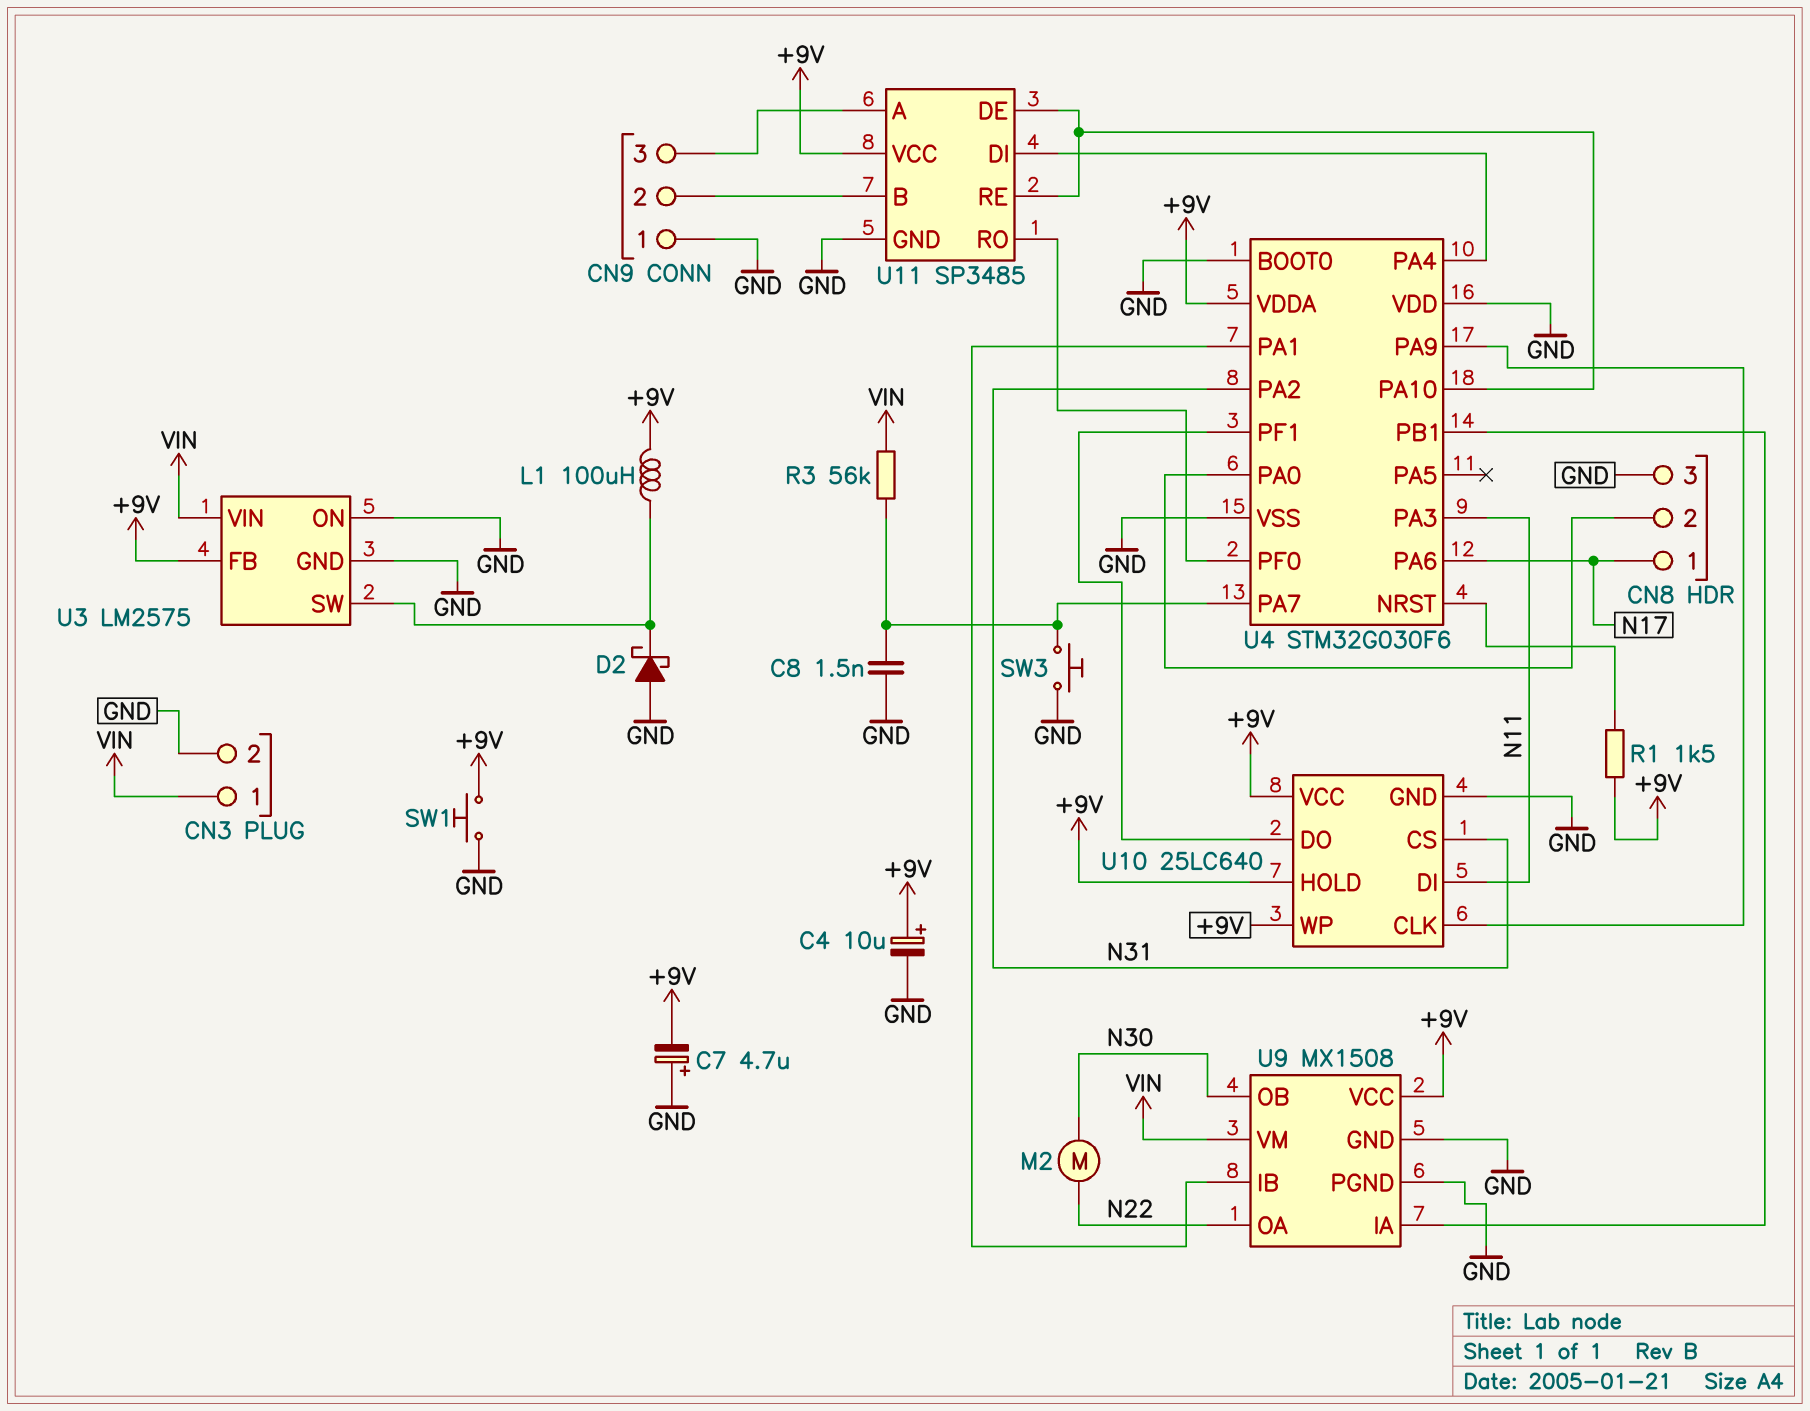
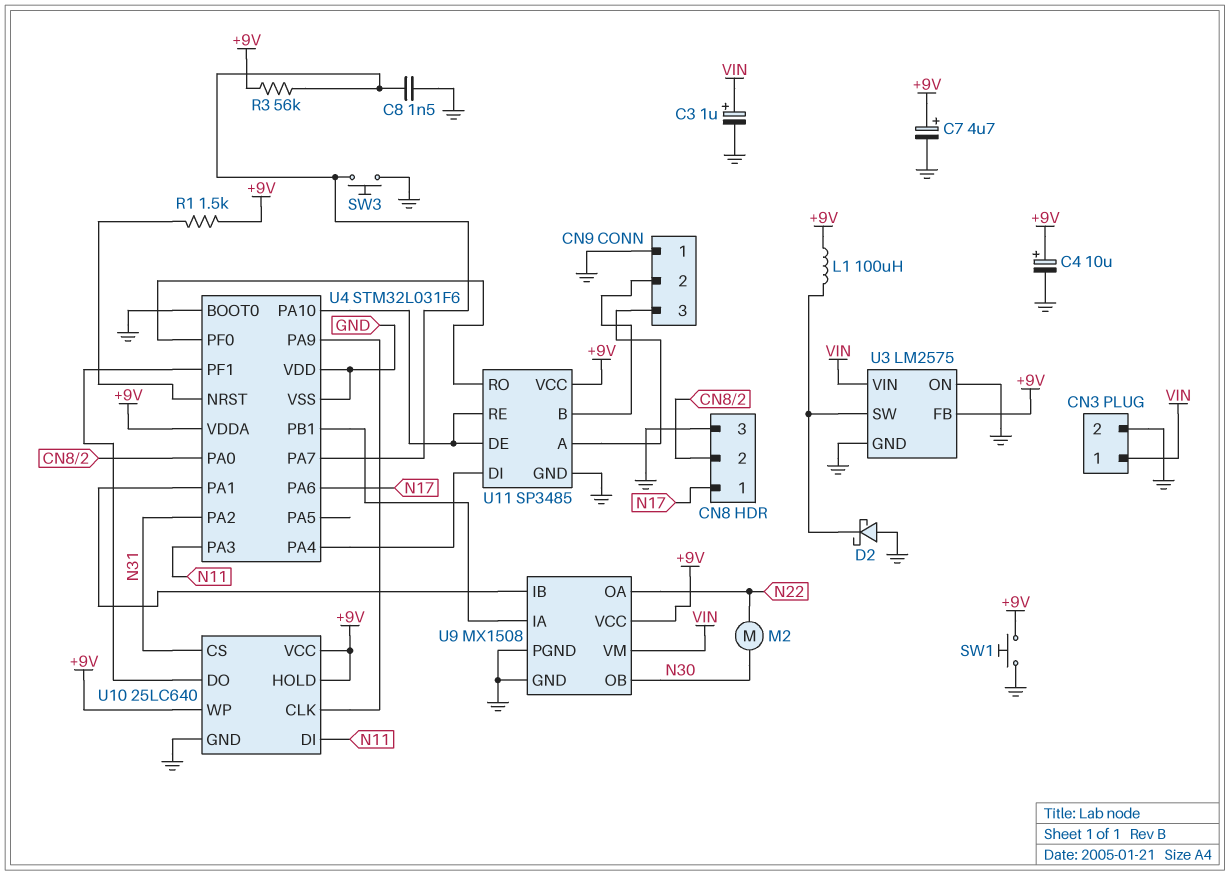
C3: none -> 1uF (plus VIN, minus GND)
C7: 4.7uF (plus GND, minus +9V) -> 4.7uF (plus +9V, minus GND)
R3: 56k (U4/PA7, VIN) -> 56k (+9V, U4/PA7)
U4: STM32G030F6 -> STM32L031F6

